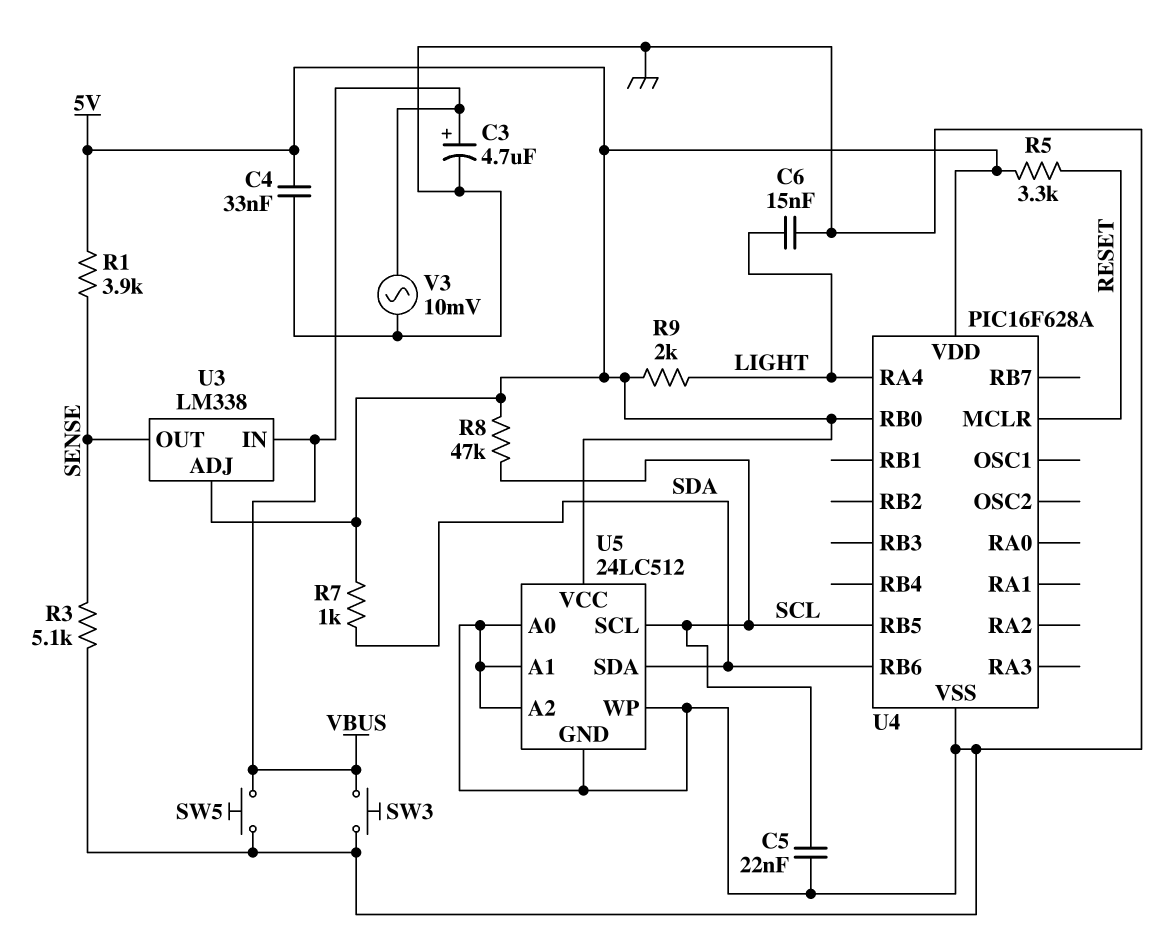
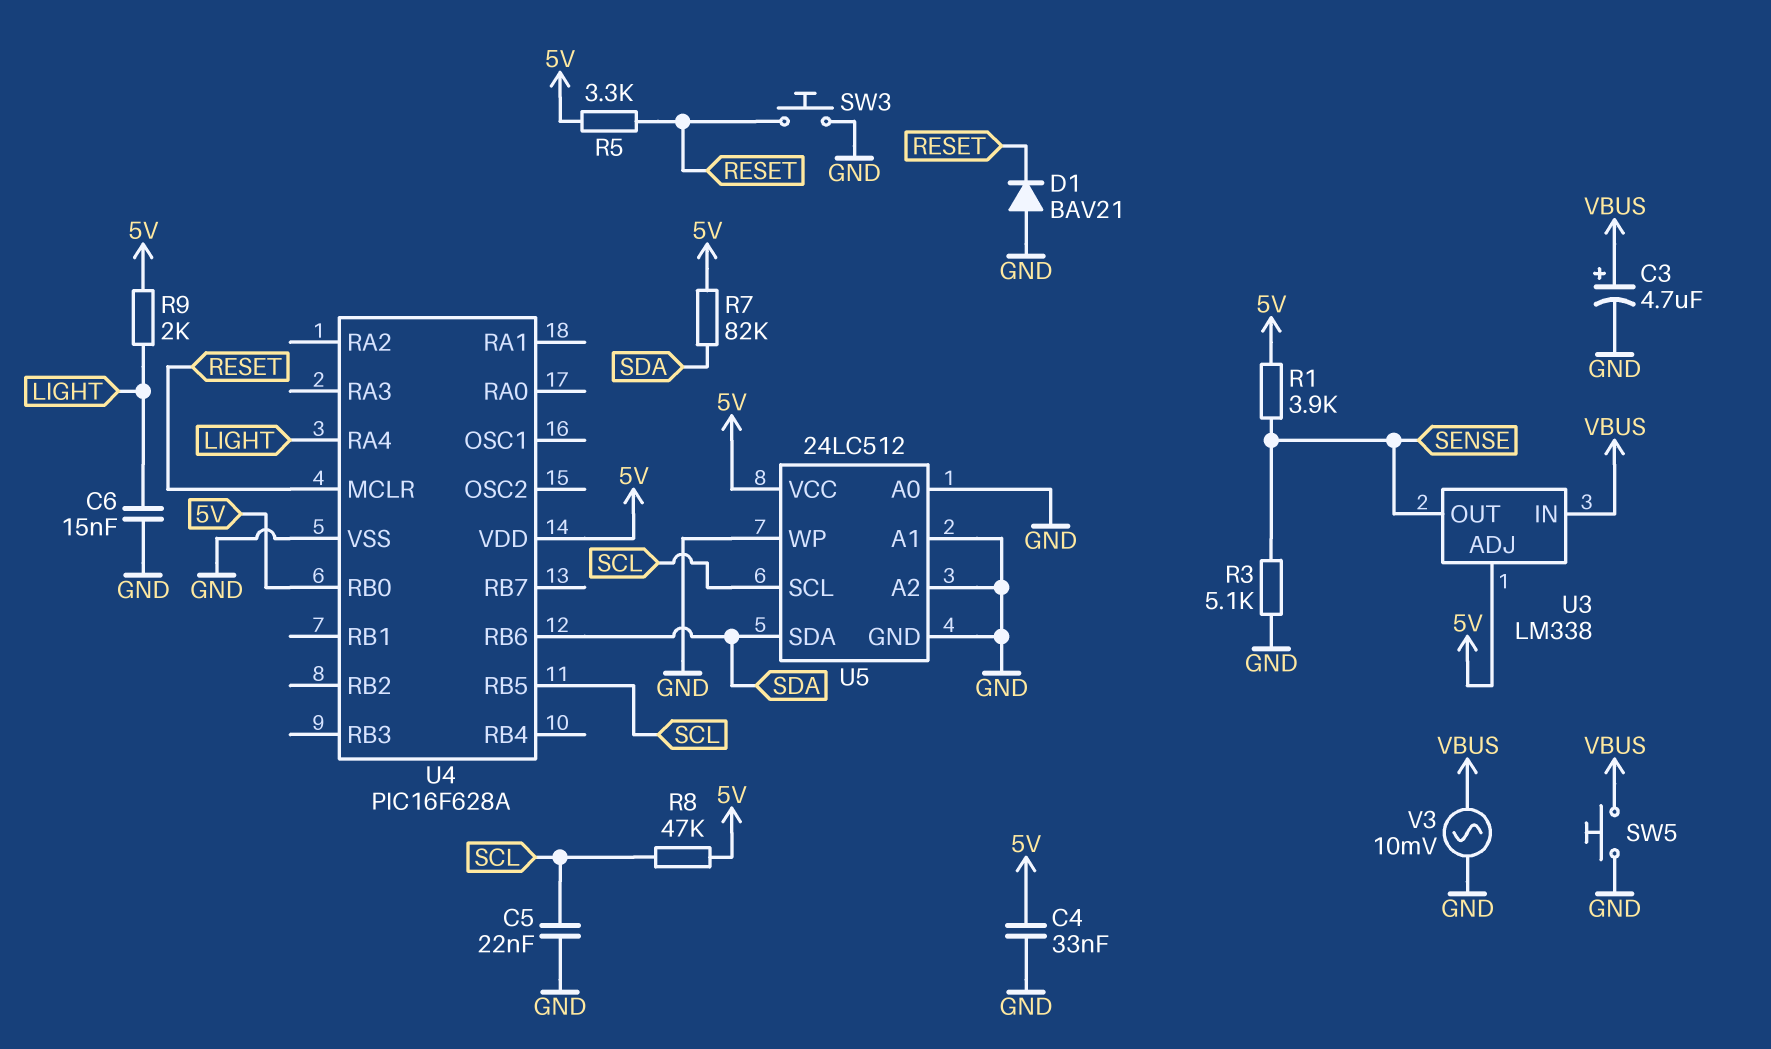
D1: none -> diode BAV21 (A GND, K RESET)
R7: 1k (5V, SDA) -> 82k (5V, SDA)
SW3: button (GND, VBUS) -> button (GND, RESET)

